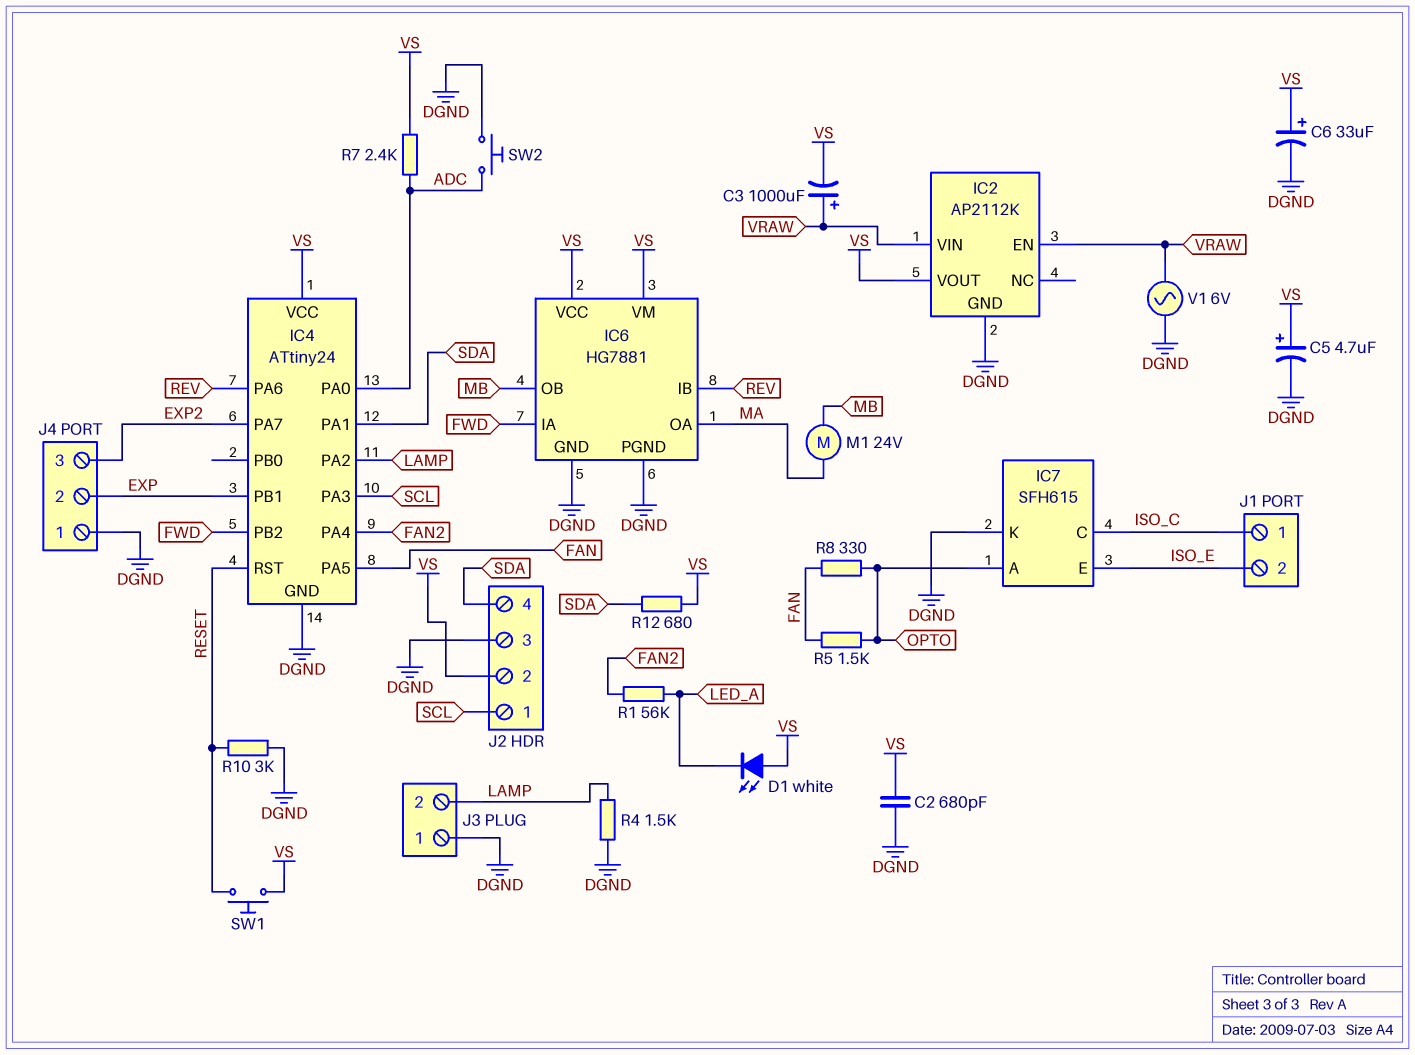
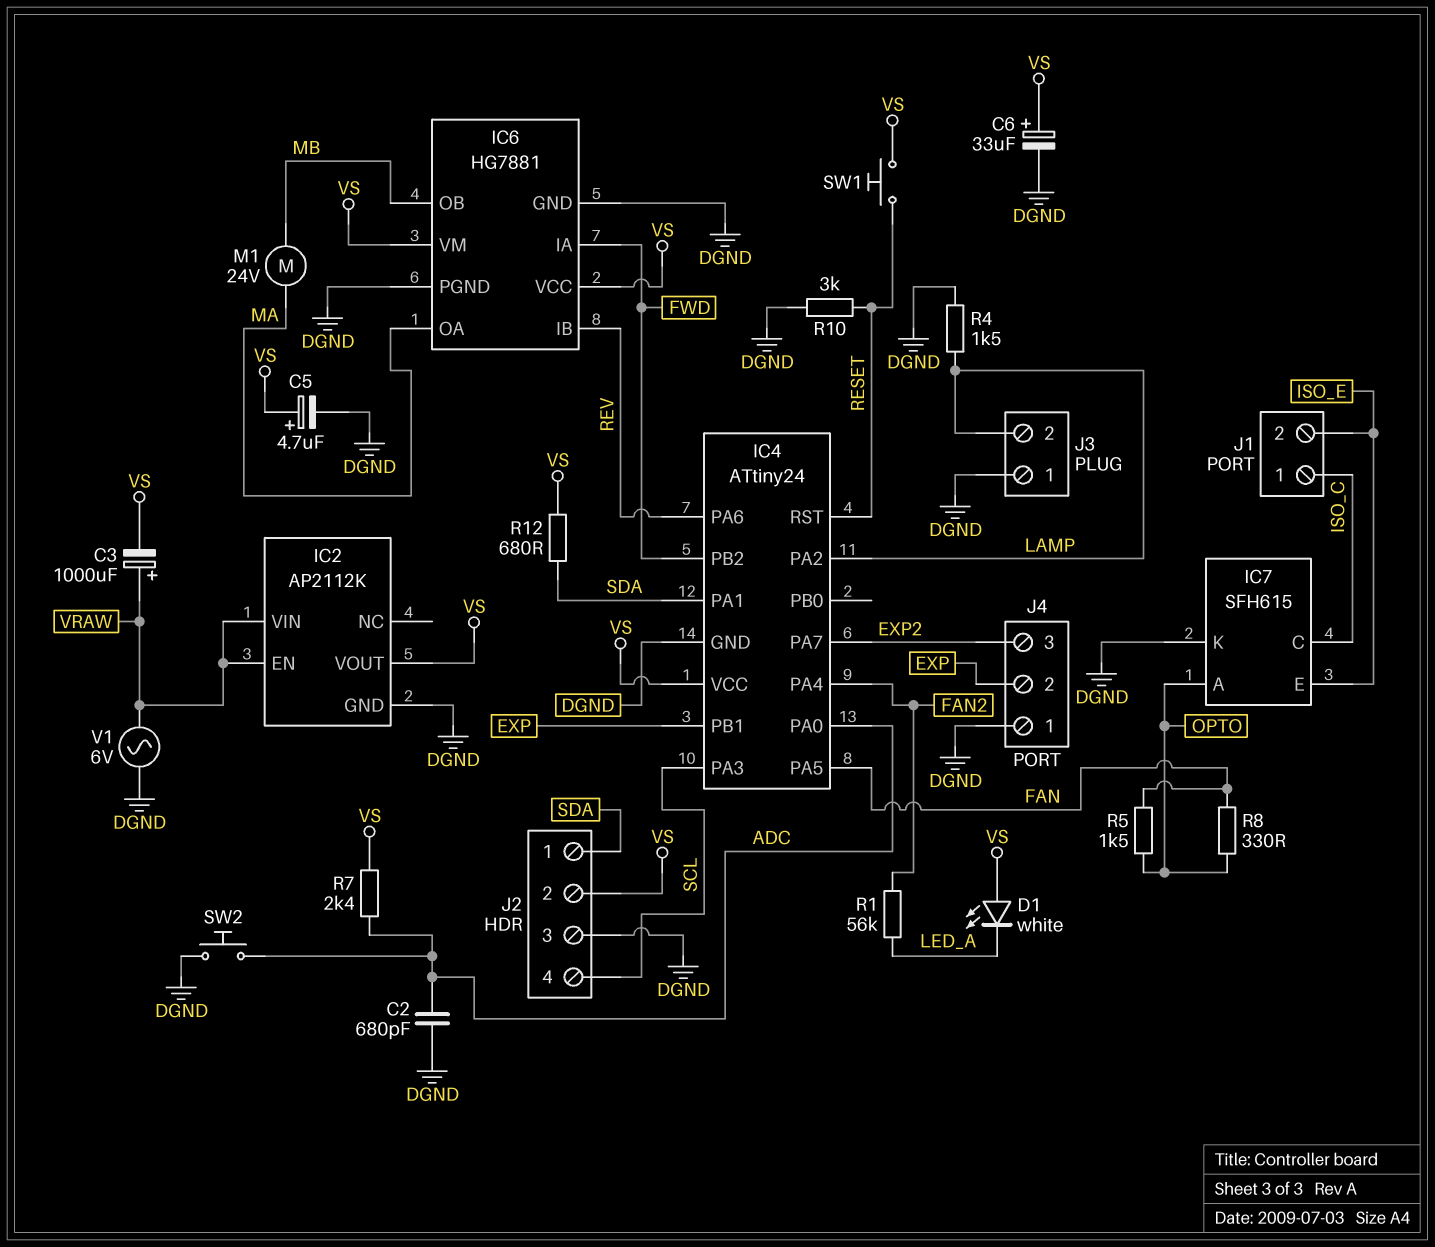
C2: 680pF (DGND, VS) -> 680pF (ADC, DGND)
J2 pin 1: SCL -> SDA
J2 pin 4: SDA -> SCL

